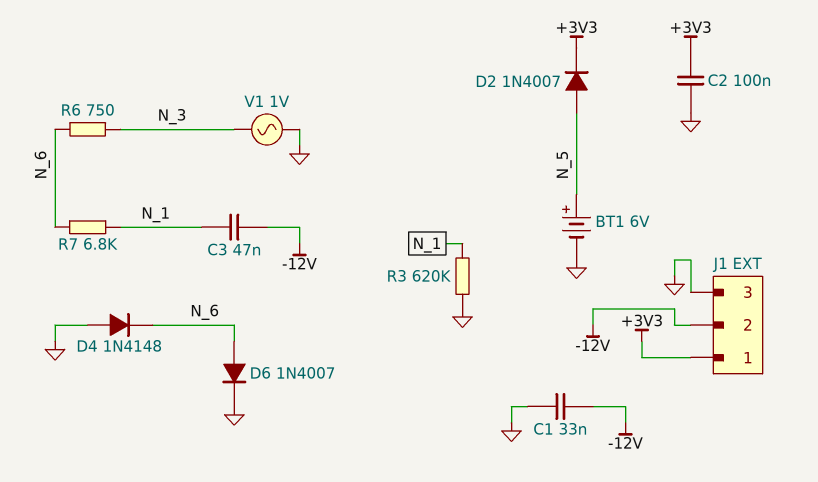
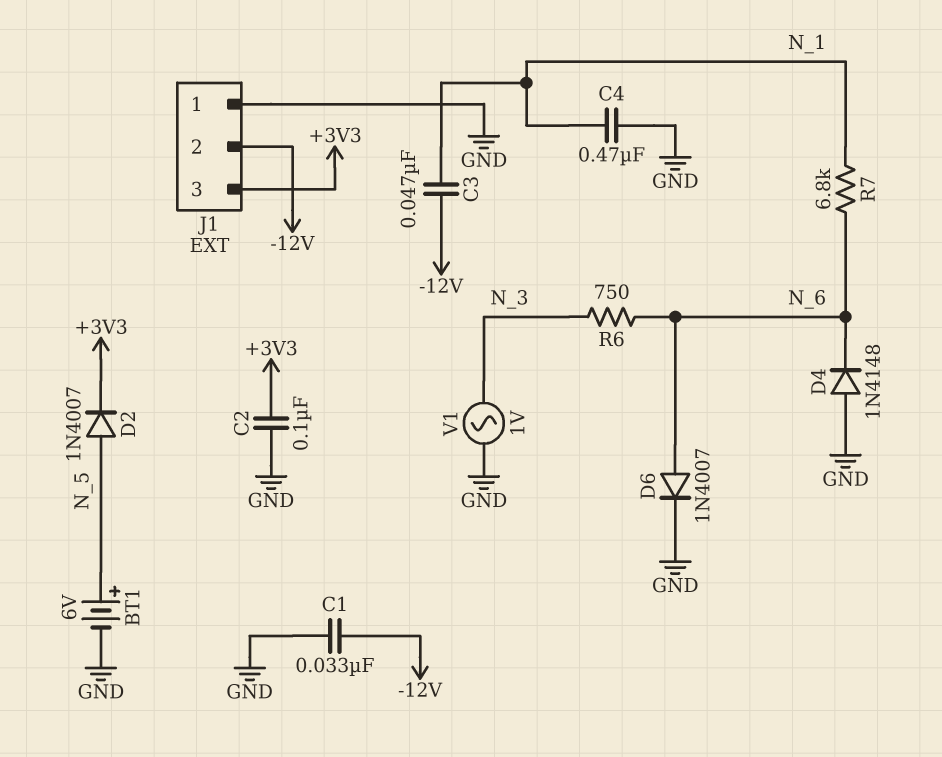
C4: none -> 470nF (GND, N_1)
J1 pin 1: +3V3 -> GND
J1 pin 3: GND -> +3V3
R3: 620k (GND, N_1) -> none

